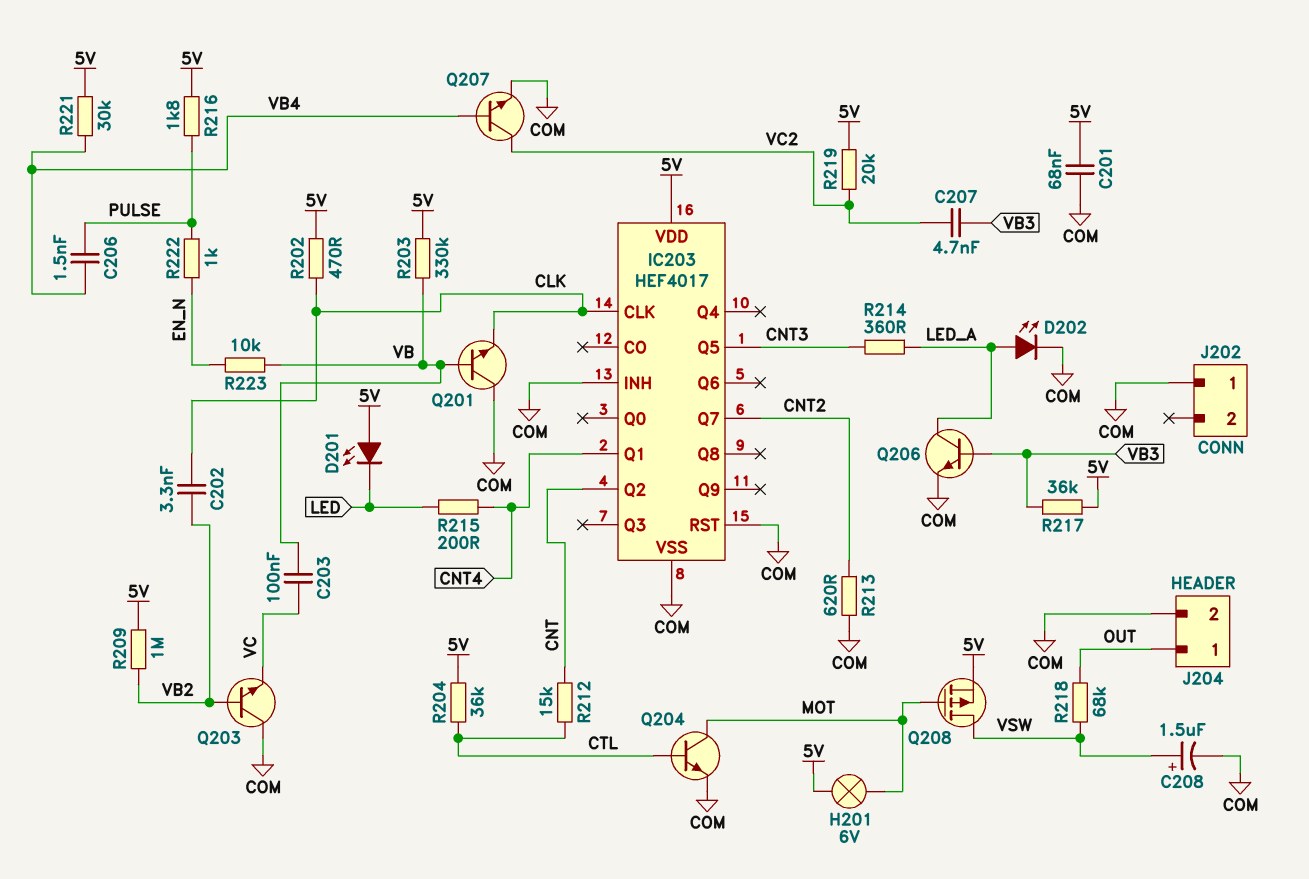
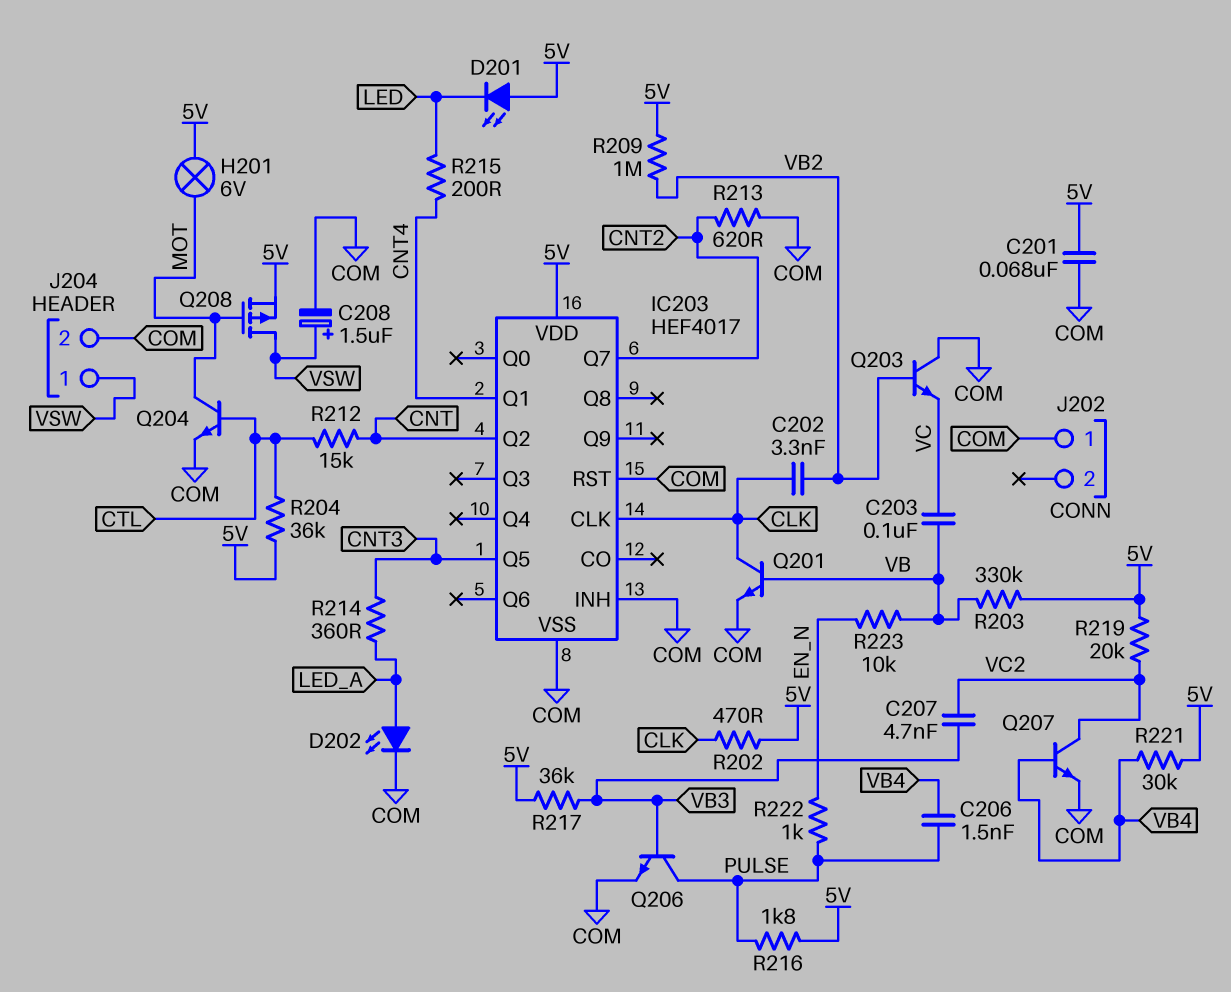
J204 pin 1: OUT -> VSW
Q201: NPN (B VB, C COM, E CLK) -> NPN (B VB, C CLK, E COM)
Q206: NPN (B VB3, C LED_A, E COM) -> NPN (B VB3, C PULSE, E COM)
R218: 68k (OUT, VSW) -> none

